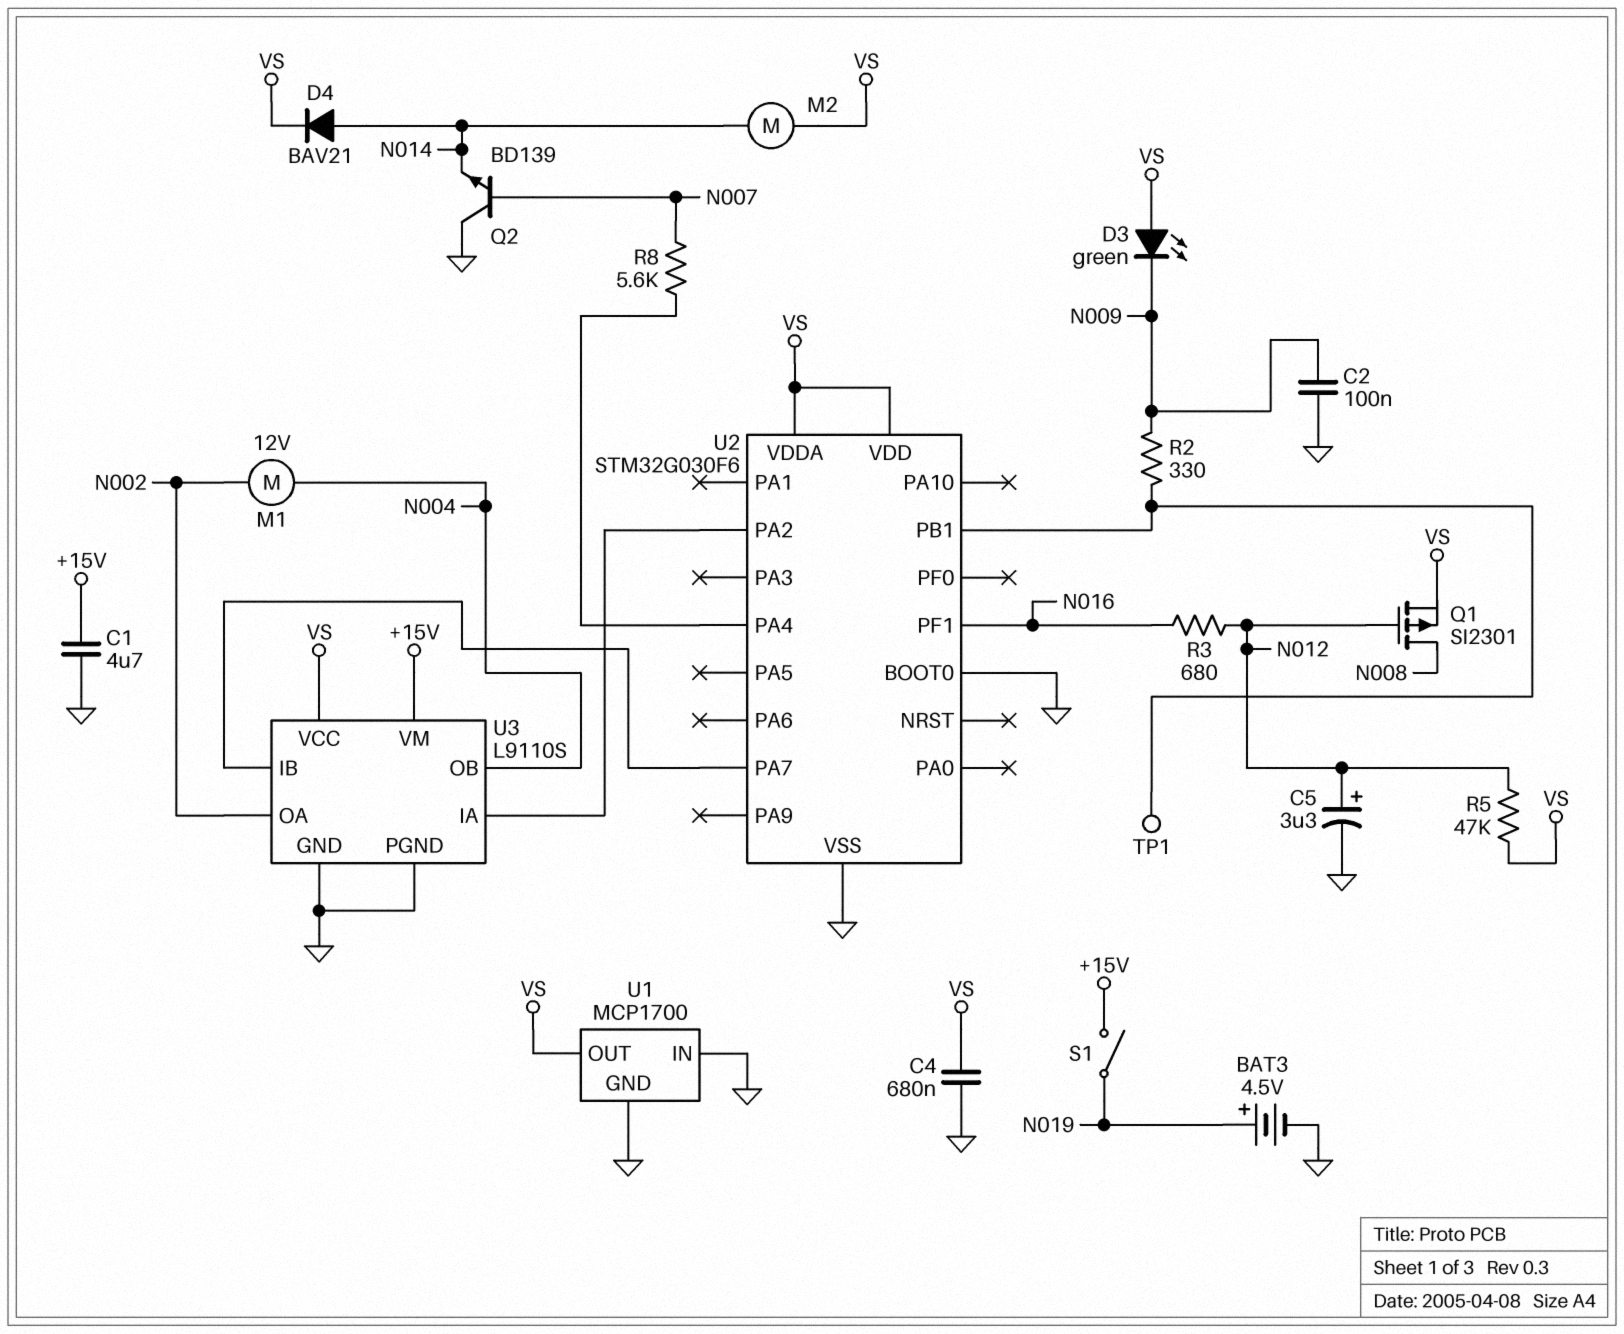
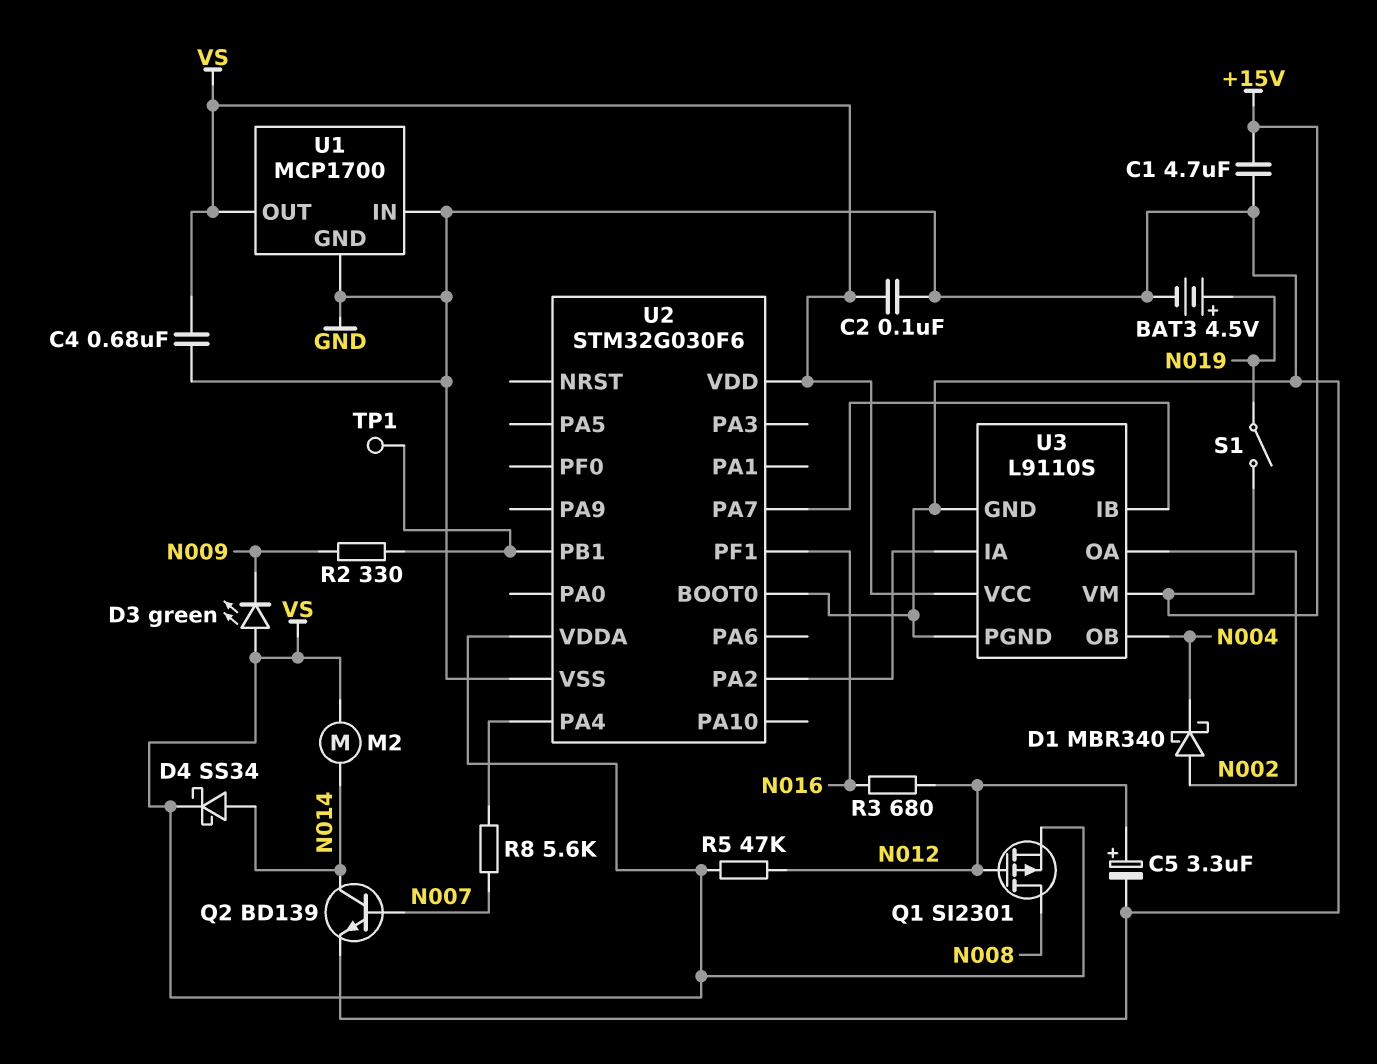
C2: 100nF (GND, N009) -> 100nF (GND, VS)
D1: none -> schottky MBR340 (A N002, K N004)
D4: diode BAV21 (A N014, K VS) -> schottky SS34 (A N014, K VS)
M1: motor 12V (N002, N004) -> none
Q2: NPN BD139 (B N007, C GND, E N014) -> NPN BD139 (B N007, C N014, E GND)

